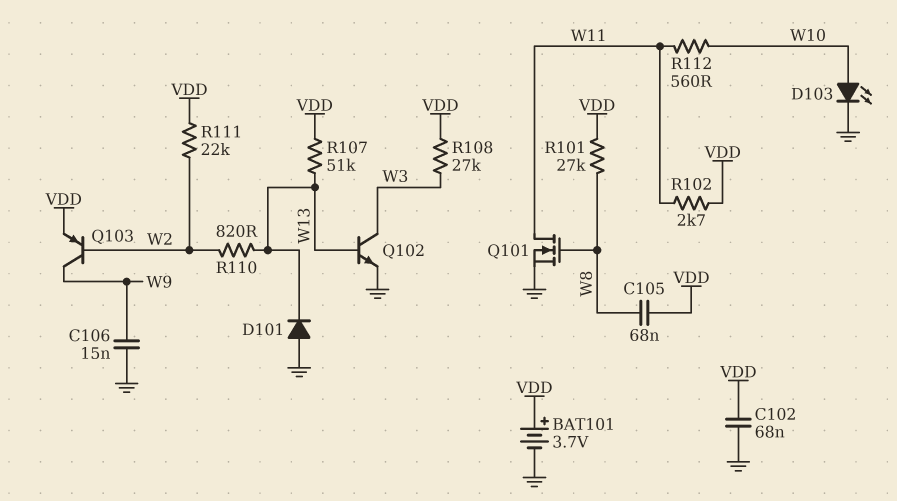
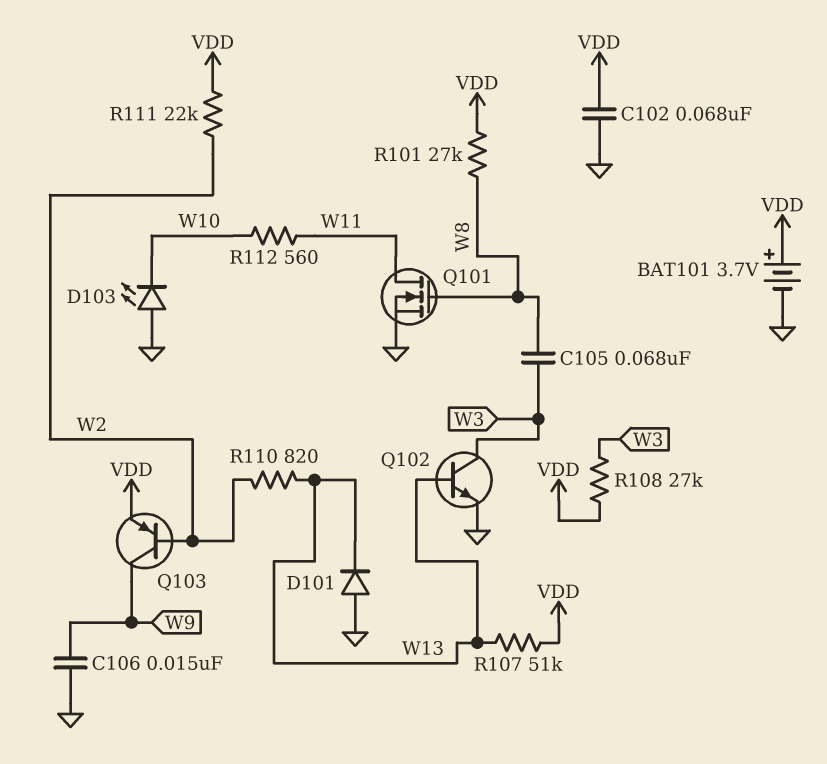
C105: 68nF (VDD, W8) -> 68nF (W3, W8)
D103: LED (A W10, K GND) -> LED (A GND, K W10)
R102: 2.7k (VDD, W11) -> none

